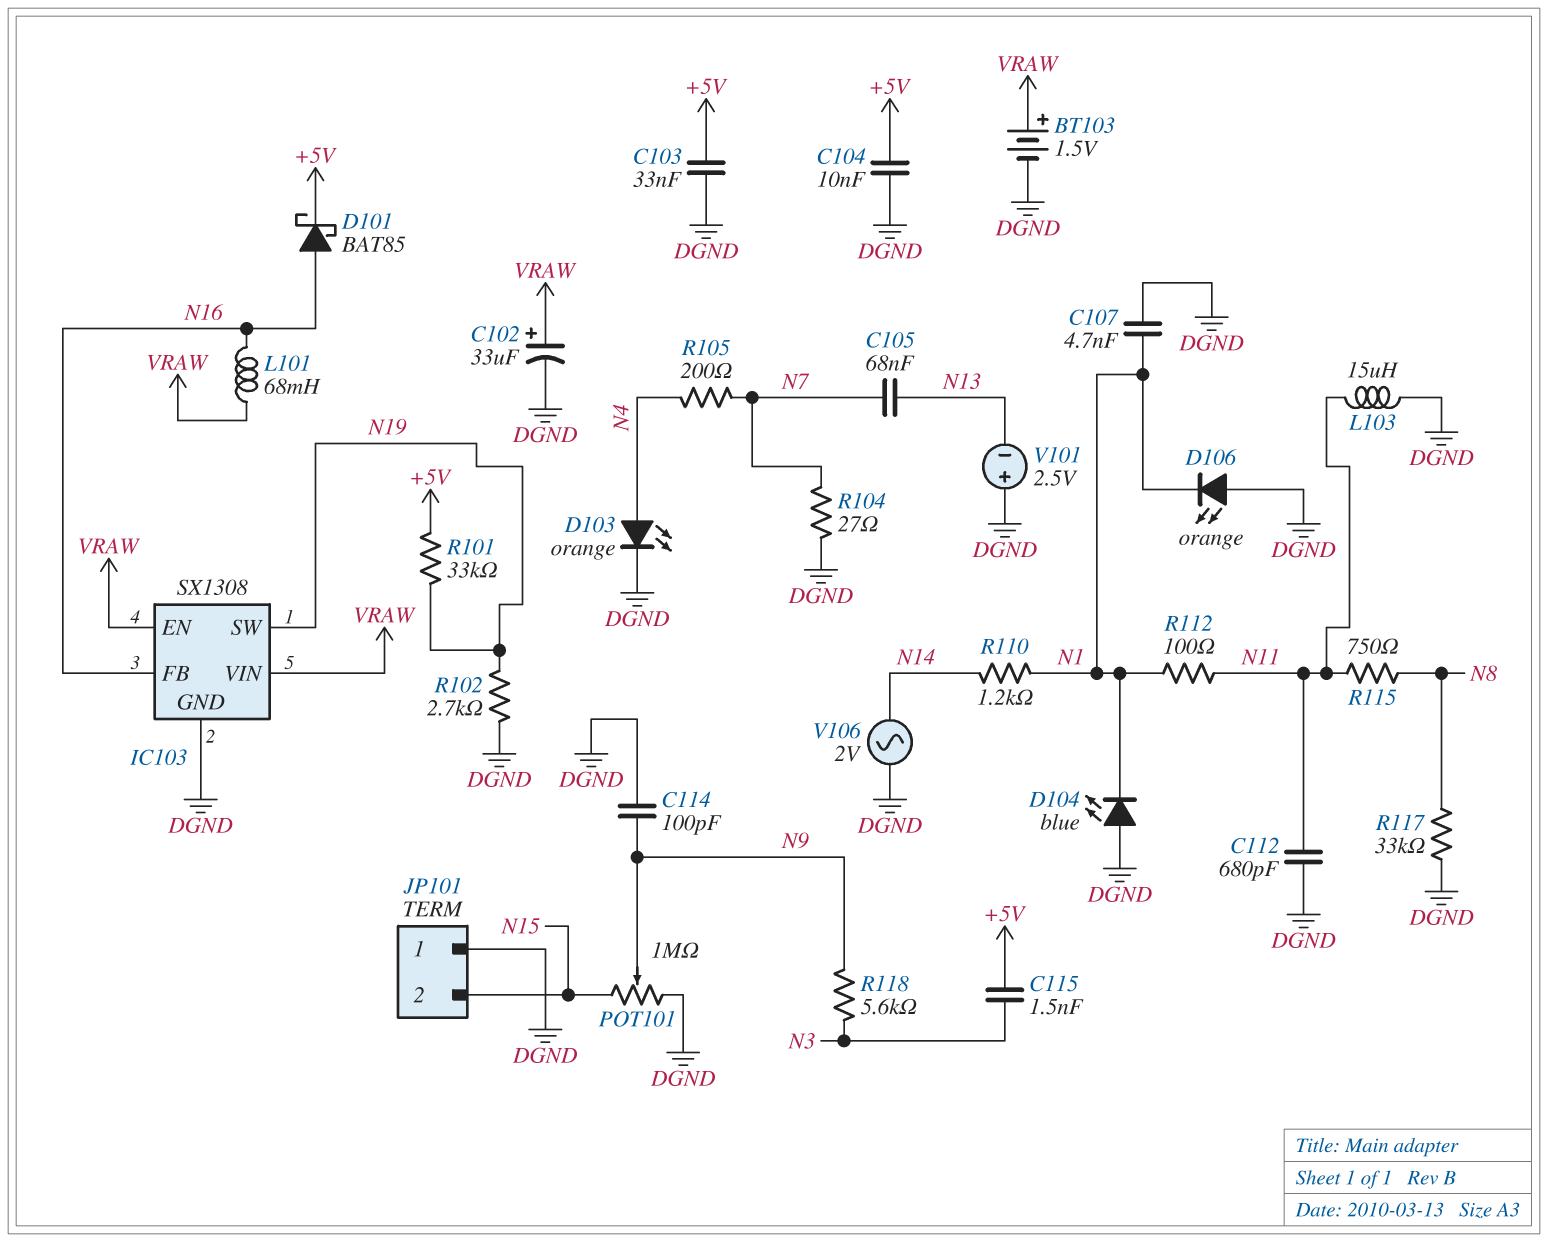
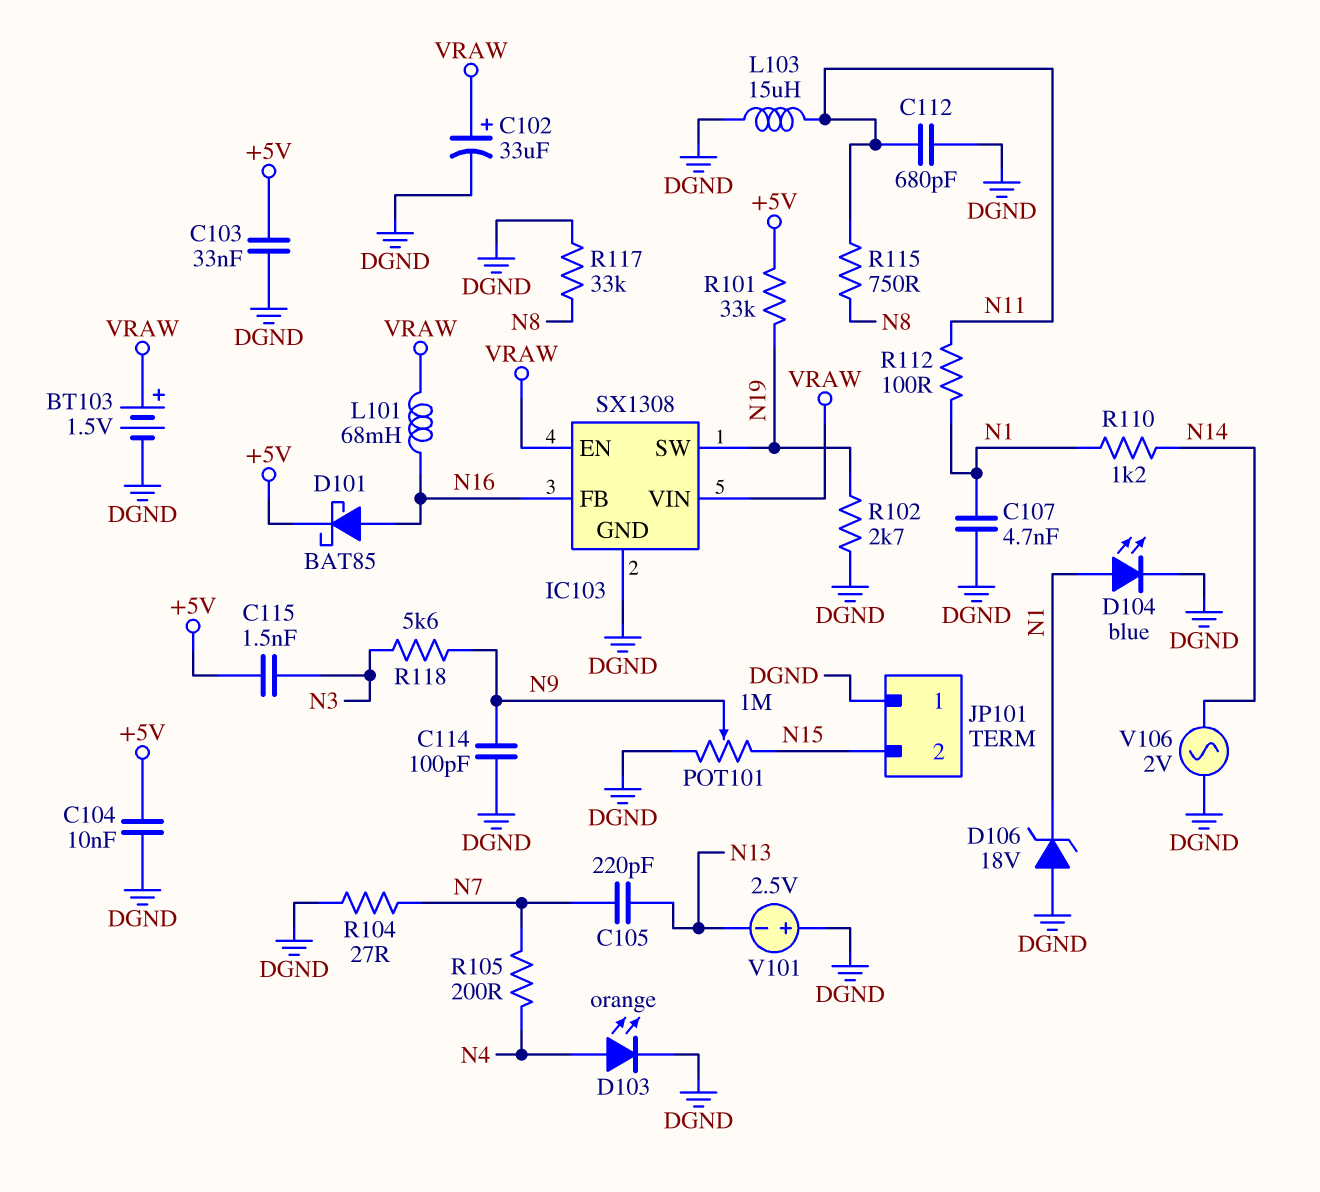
C105: 68nF (N7, N13) -> 220pF (N7, N13)
D104: LED blue (A DGND, K N1) -> LED blue (A N1, K DGND)
D106: LED orange (A DGND, K N1) -> zener 18V (A DGND, K N1)

